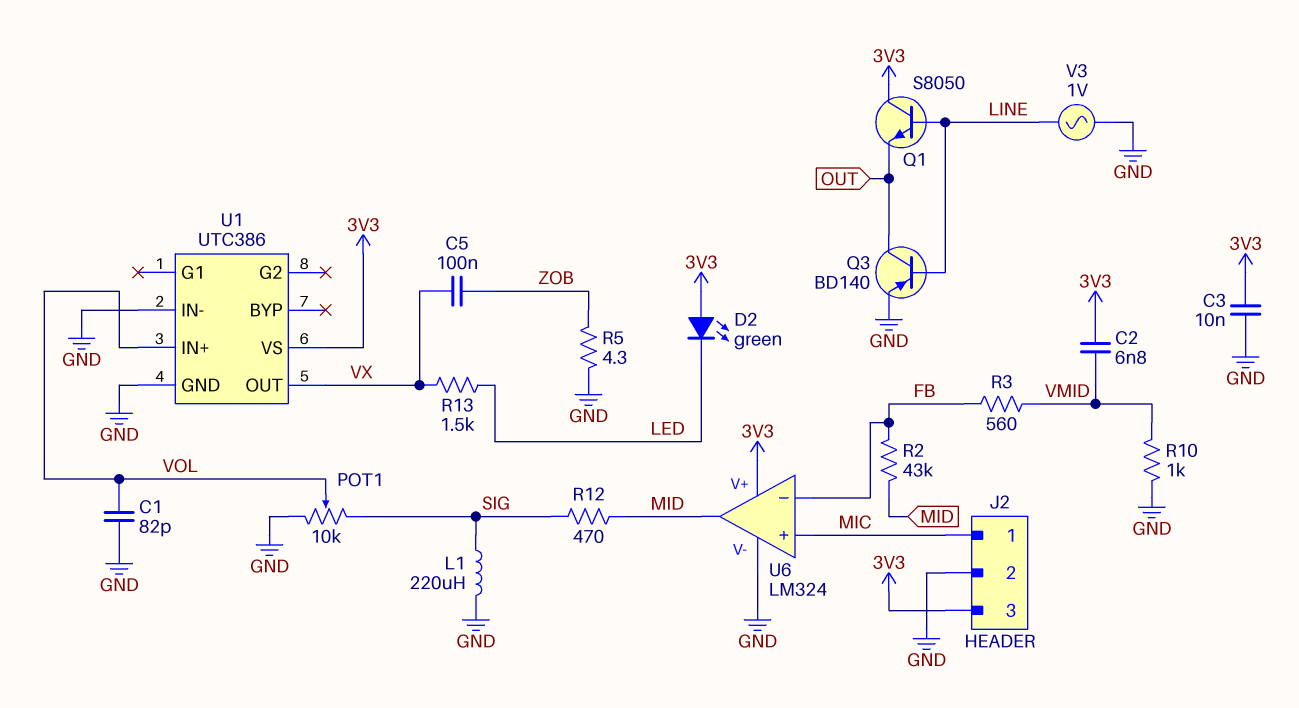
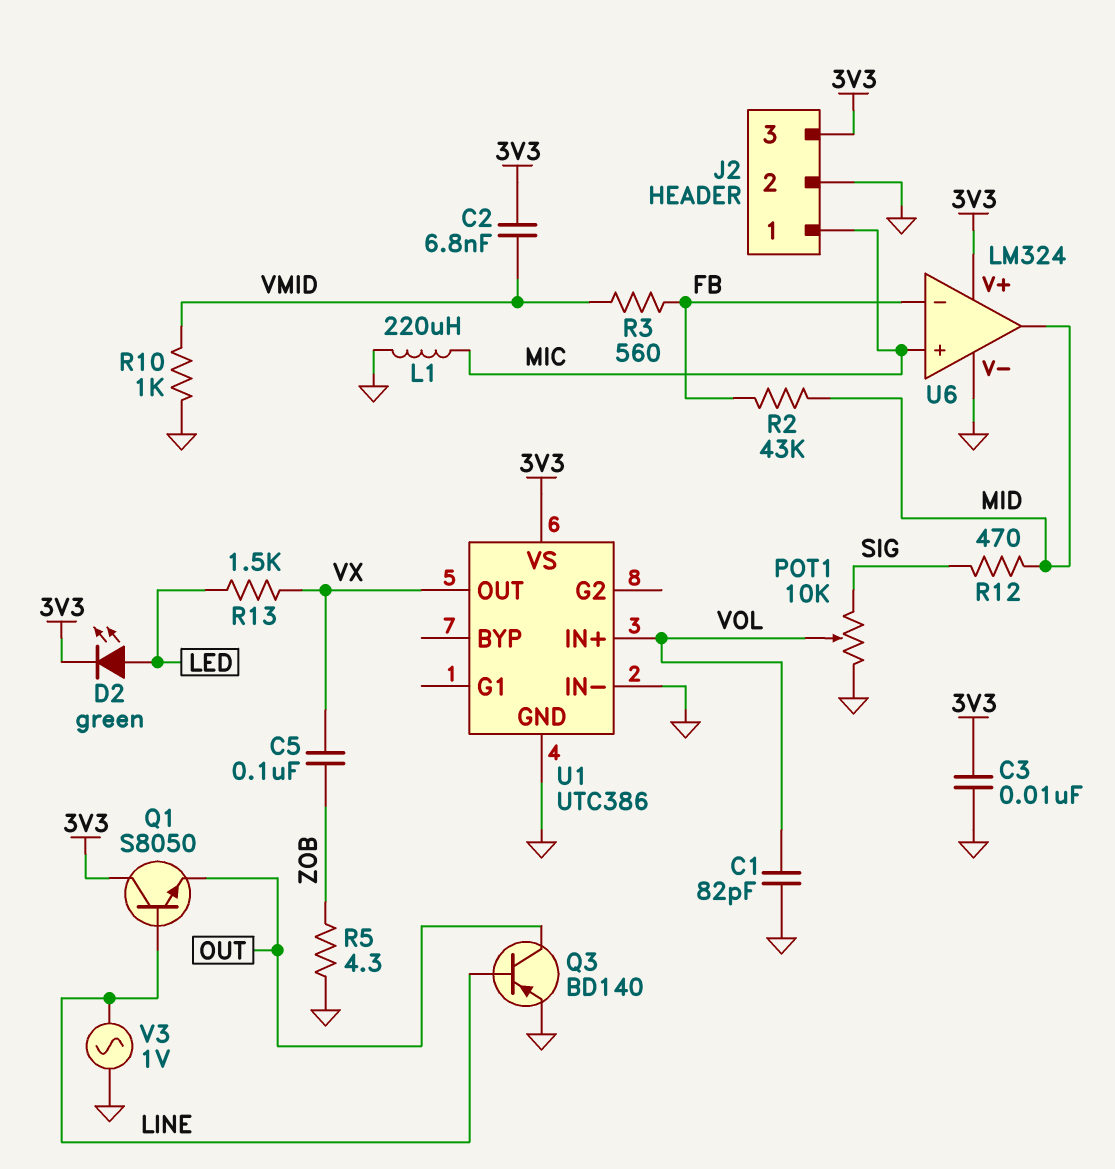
D2: LED green (A 3V3, K LED) -> LED green (A LED, K 3V3)
L1: 220uH (GND, SIG) -> 220uH (GND, MIC)

